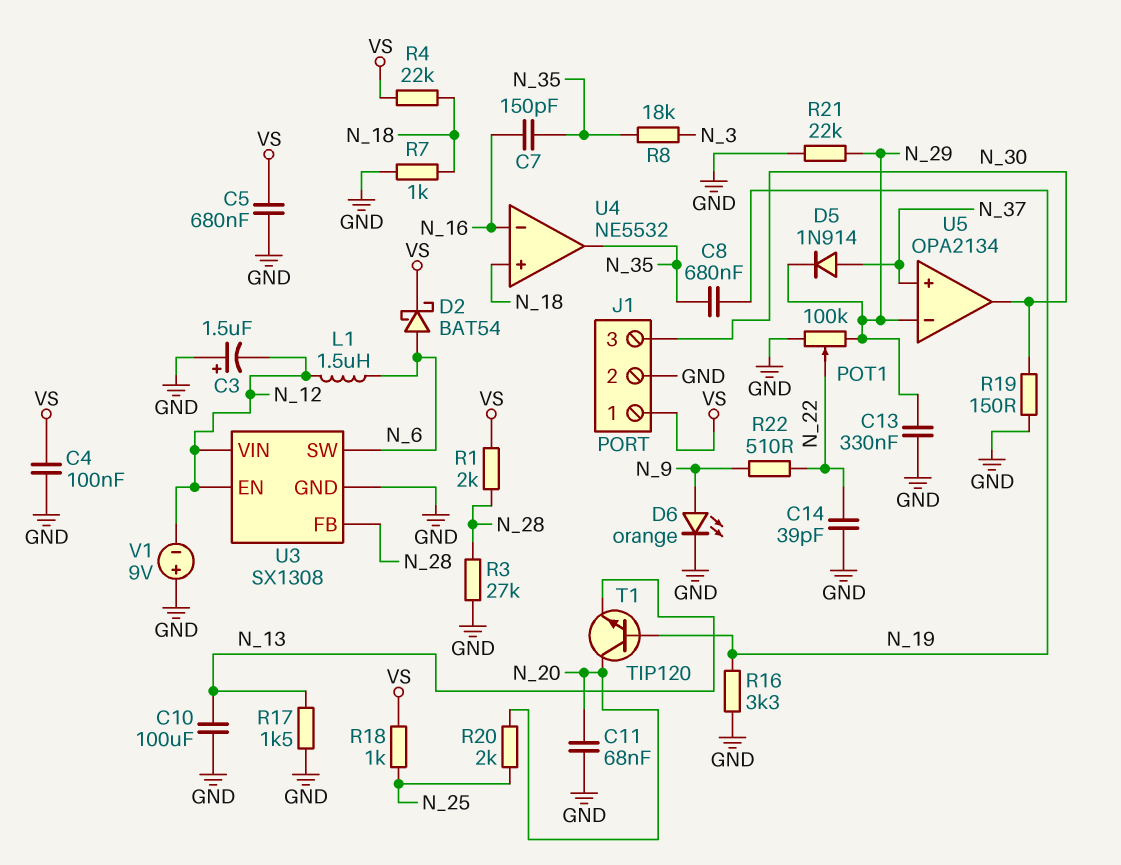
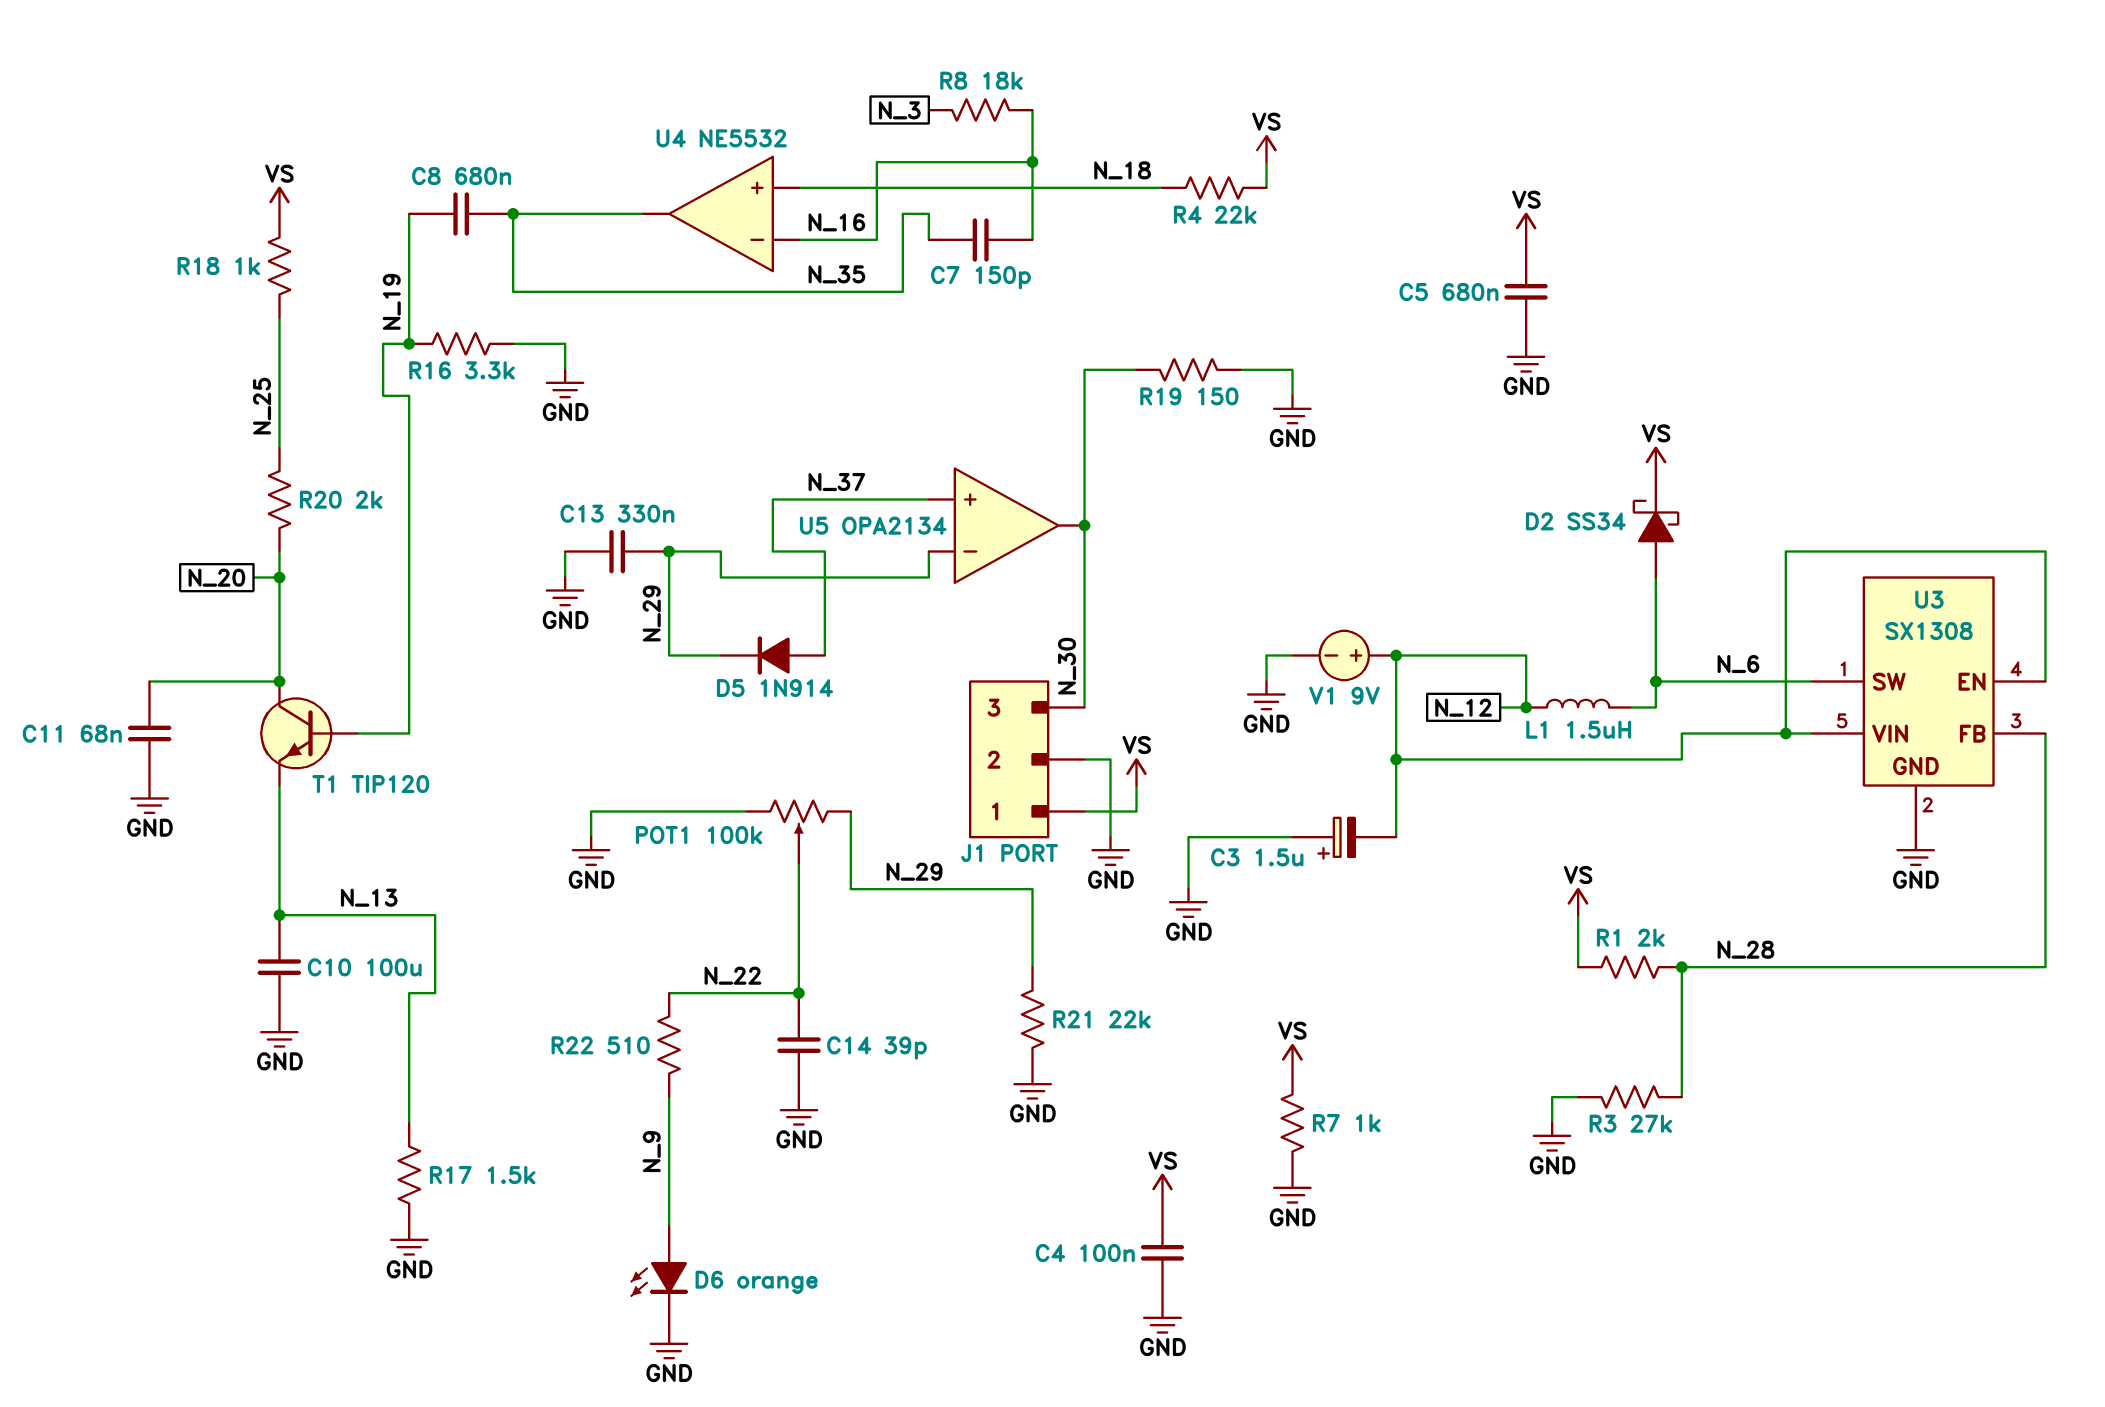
D2: schottky BAT54 (A N_6, K VS) -> schottky SS34 (A N_6, K VS)
R7: 1k (GND, N_18) -> 1k (GND, VS)
R8: 18k (N_3, N_35) -> 18k (N_3, N_16)
V1: 9V (plus GND, minus N_12) -> 9V (plus N_12, minus GND)

